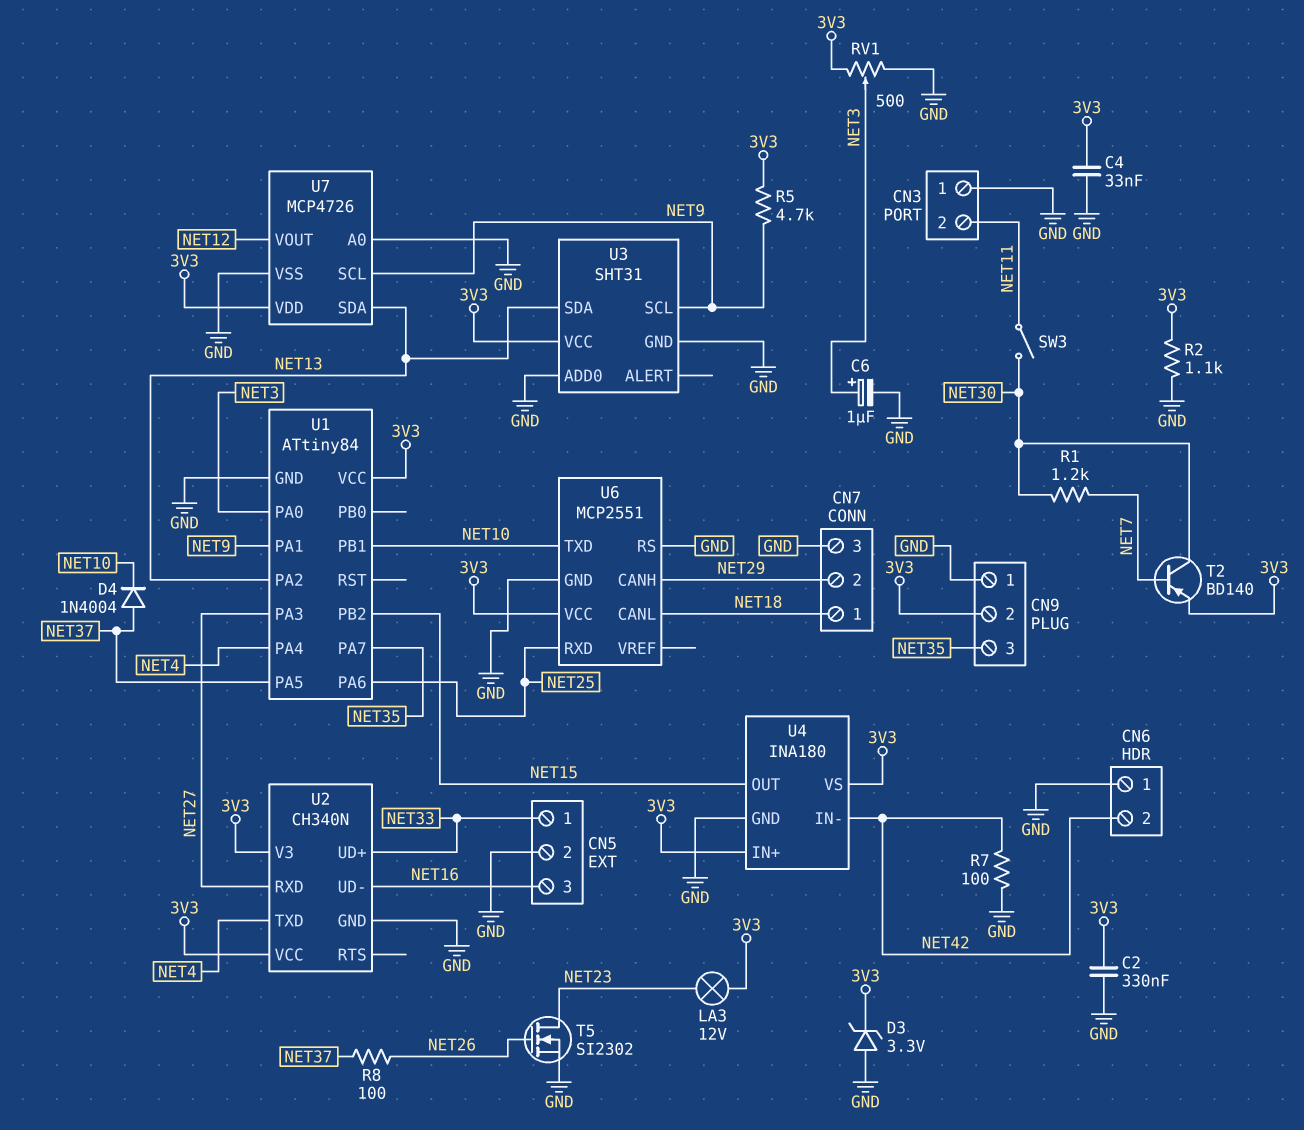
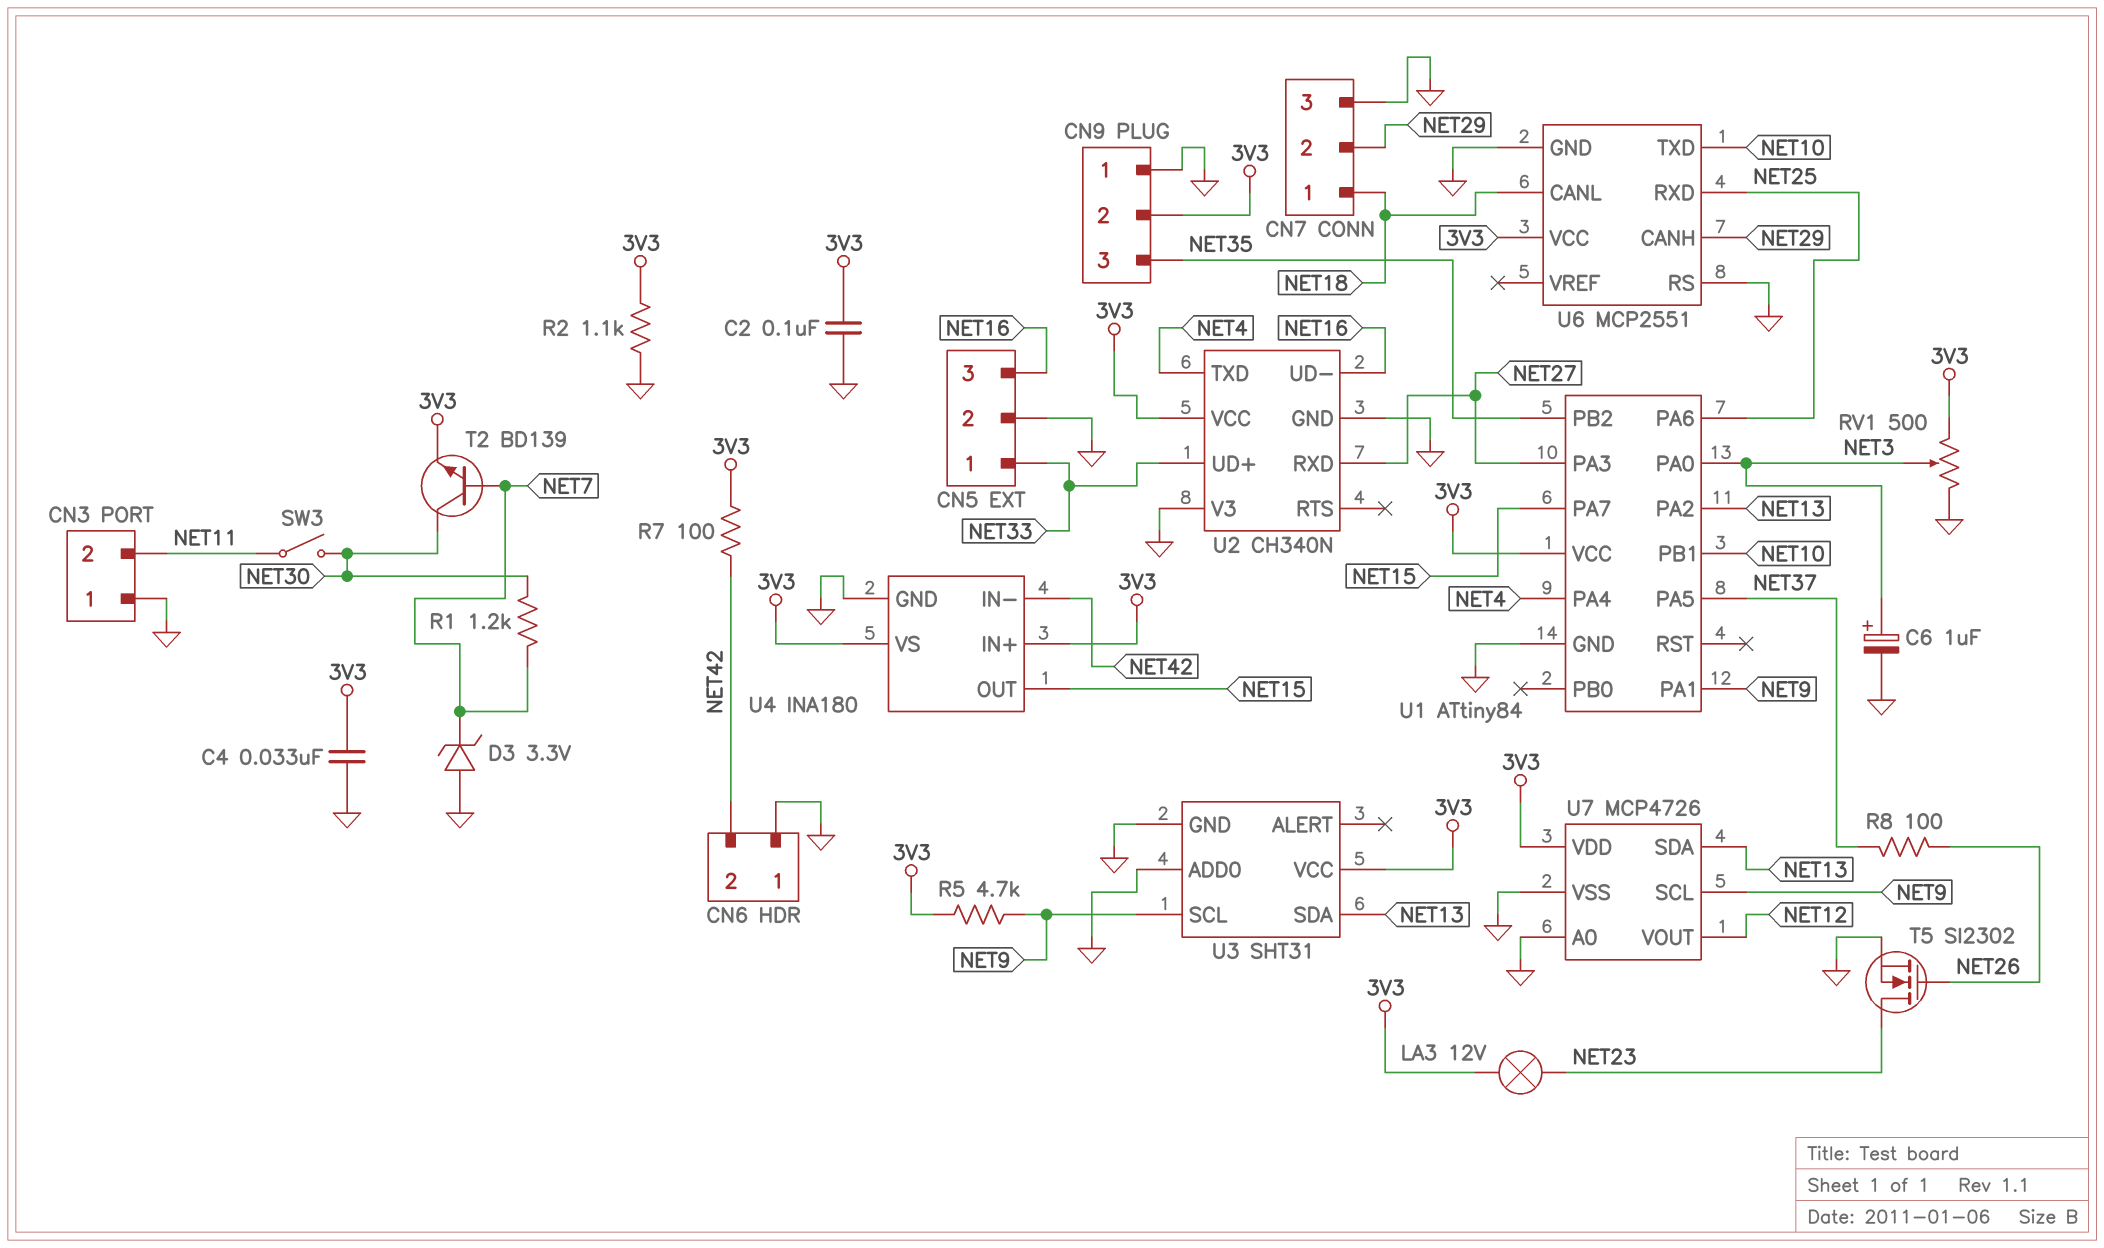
C2: 330nF (3V3, GND) -> 100nF (3V3, GND)
D3: zener 3.3V (A GND, K 3V3) -> zener 3.3V (A GND, K NET7)
D4: diode 1N4004 (A NET37, K NET10) -> none
R7: 100 (GND, NET42) -> 100 (3V3, NET42)
T2: PNP BD140 (B NET7, C NET30, E 3V3) -> NPN BD139 (B NET7, C NET30, E 3V3)
U1 pin PA7: NET35 -> NET15
U1 pin PB2: NET15 -> NET35
U2 pin V3: 3V3 -> GND

